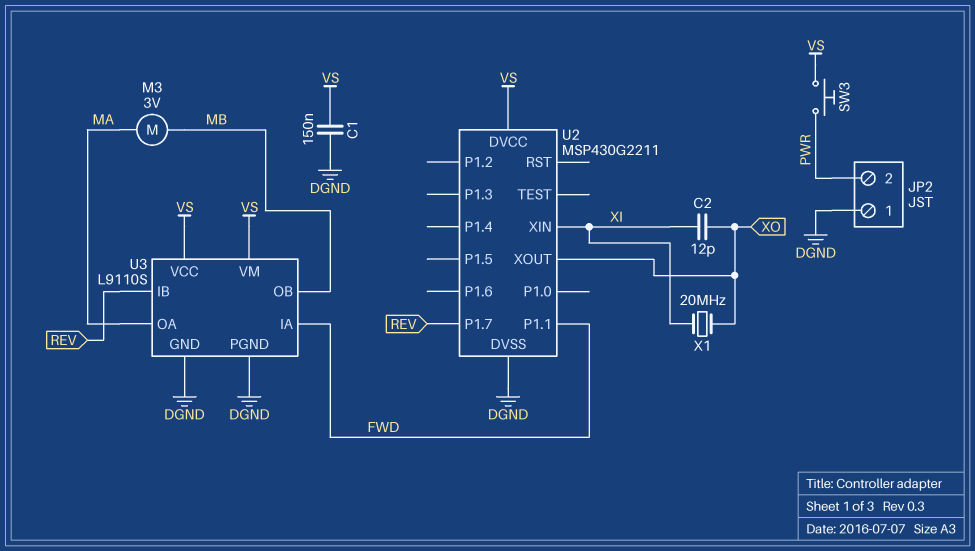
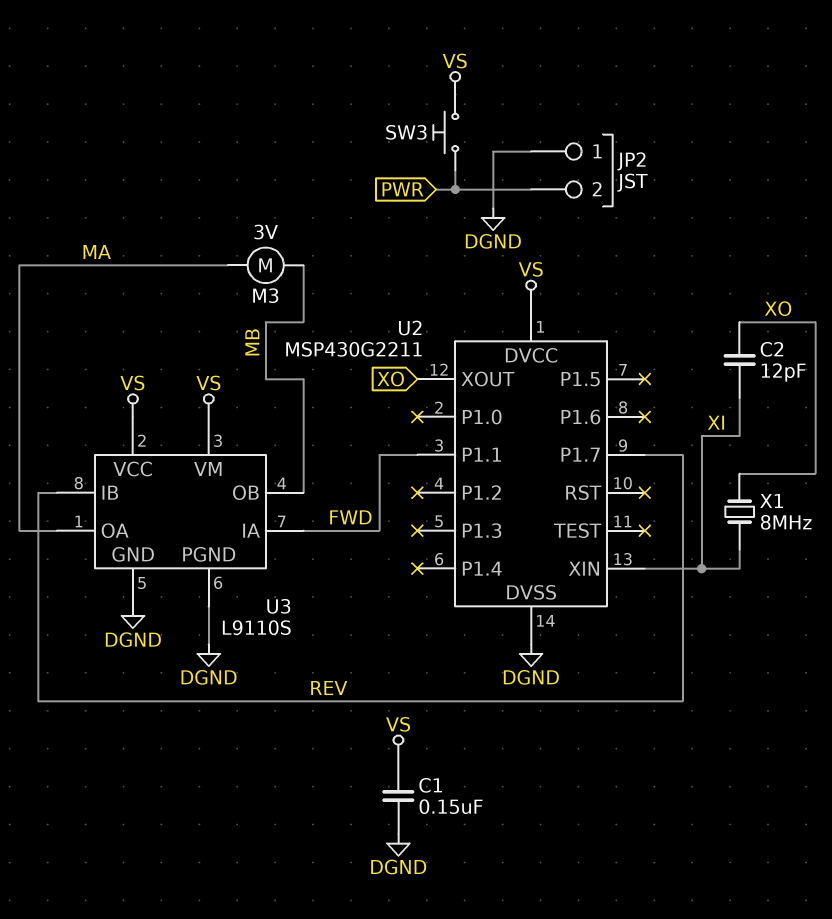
X1: 20MHz (XI, XO) -> 8MHz (XI, XO)

